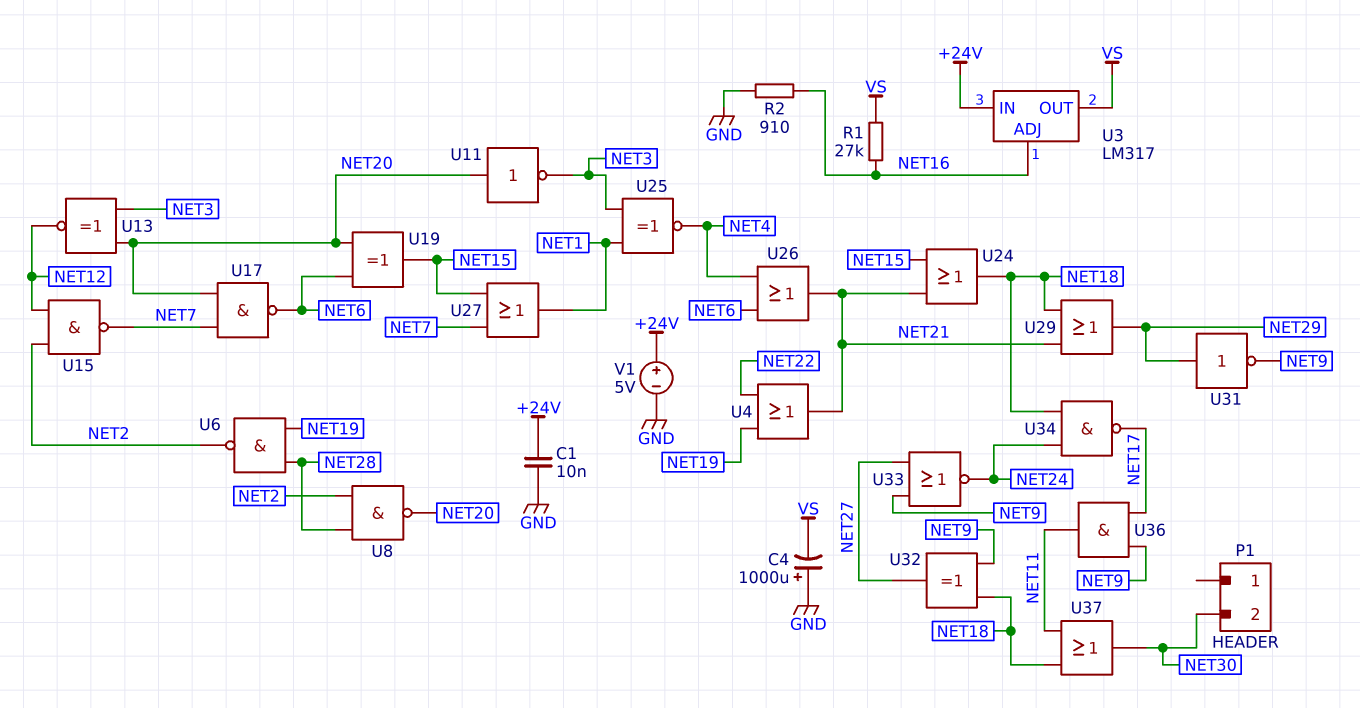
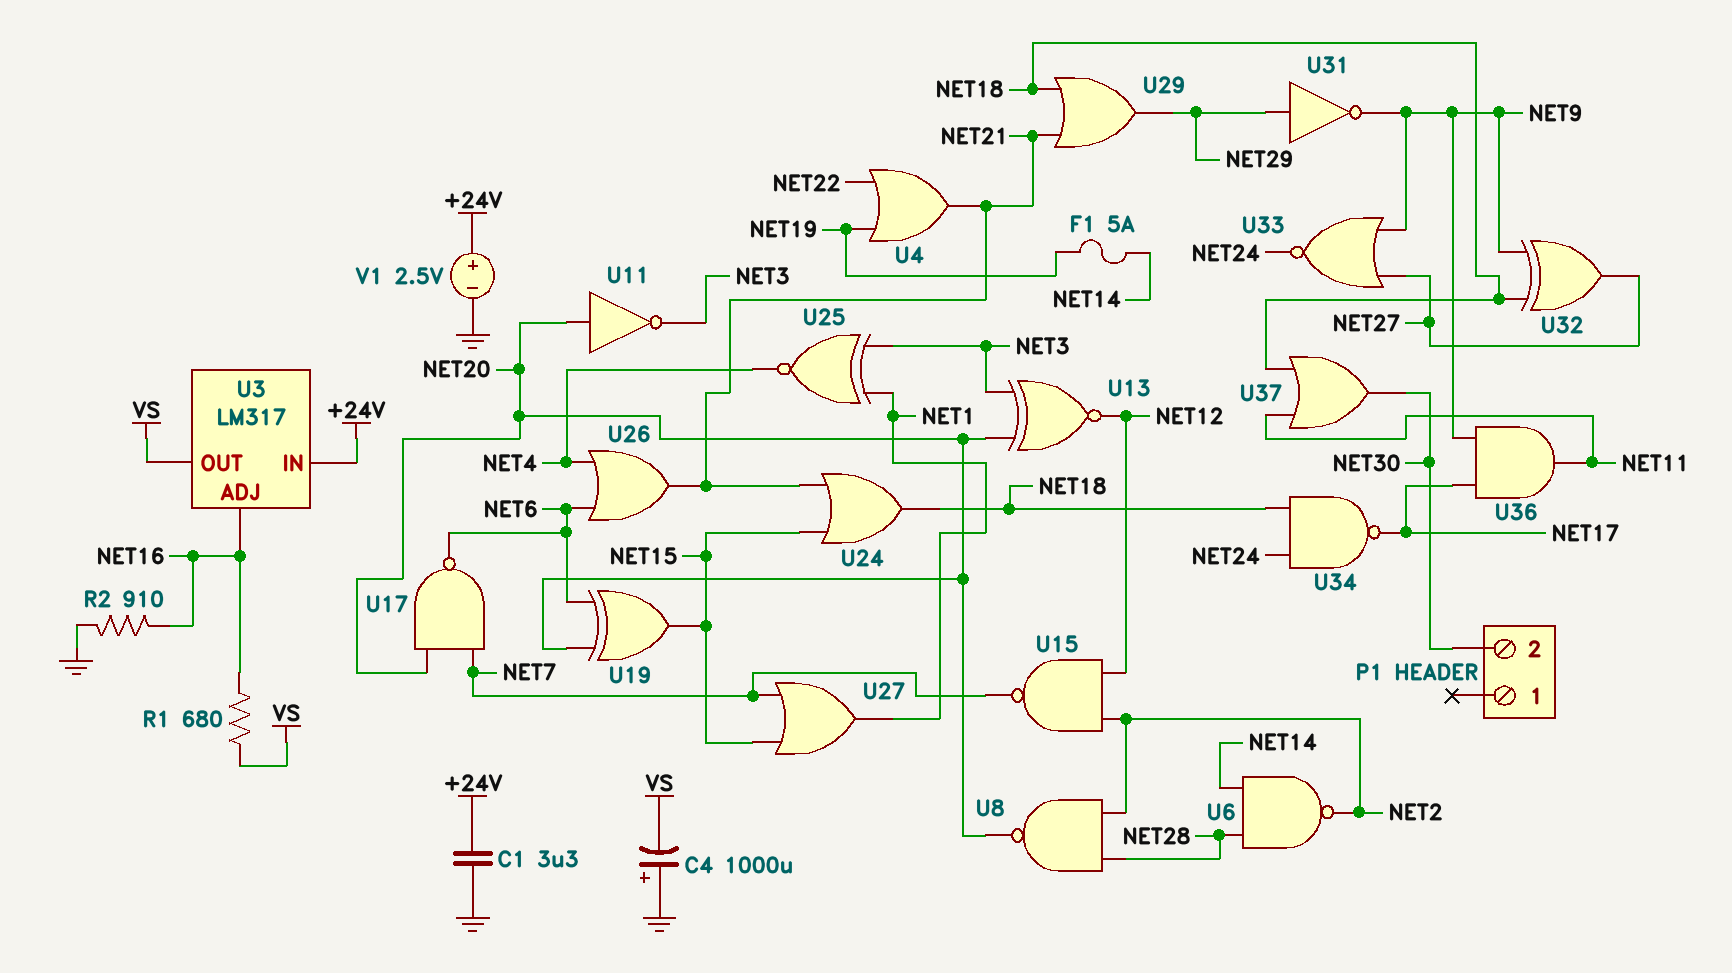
C1: 10nF (+24V, GND) -> 3.3uF (+24V, GND)
F1: none -> 5A (NET14, NET19)
R1: 27k (NET16, VS) -> 680 (NET16, VS)
U6: NAND (in NET19, in NET28, out NET2) -> NAND (in NET14, in NET28, out NET2)
V1: 5V (plus +24V, minus GND) -> 2.5V (plus +24V, minus GND)

